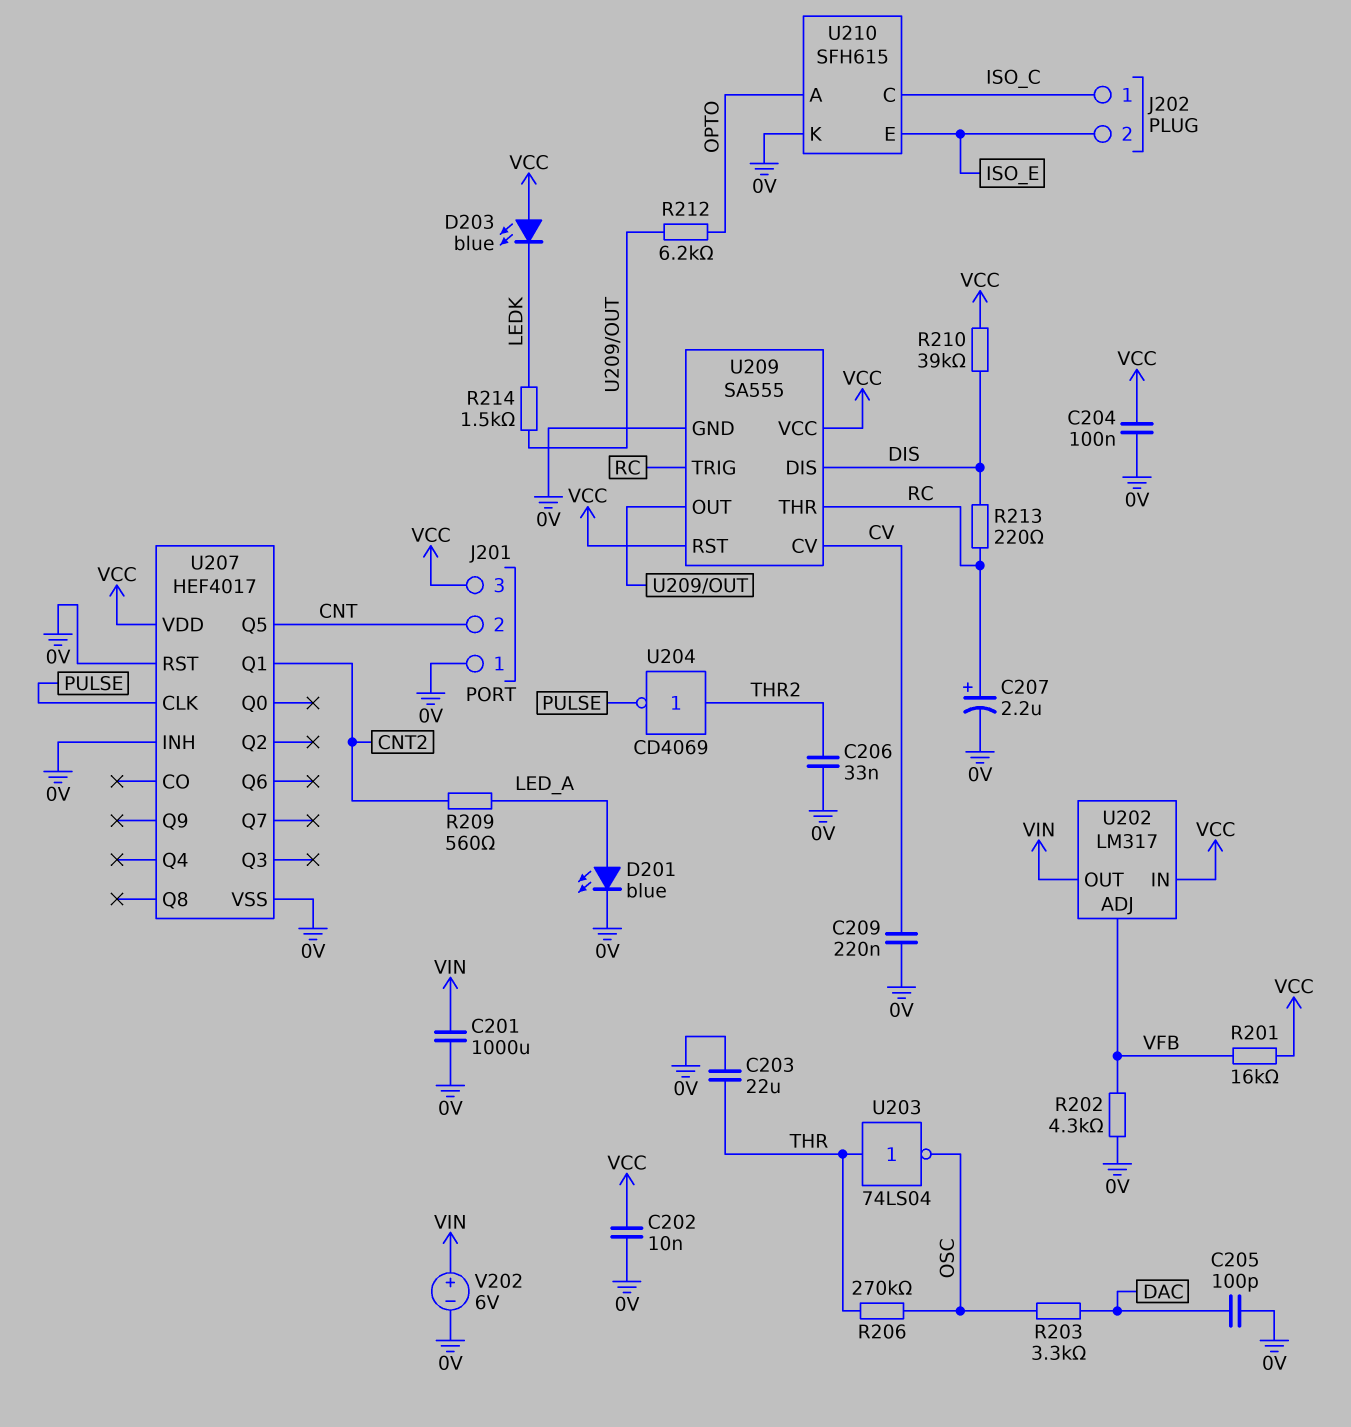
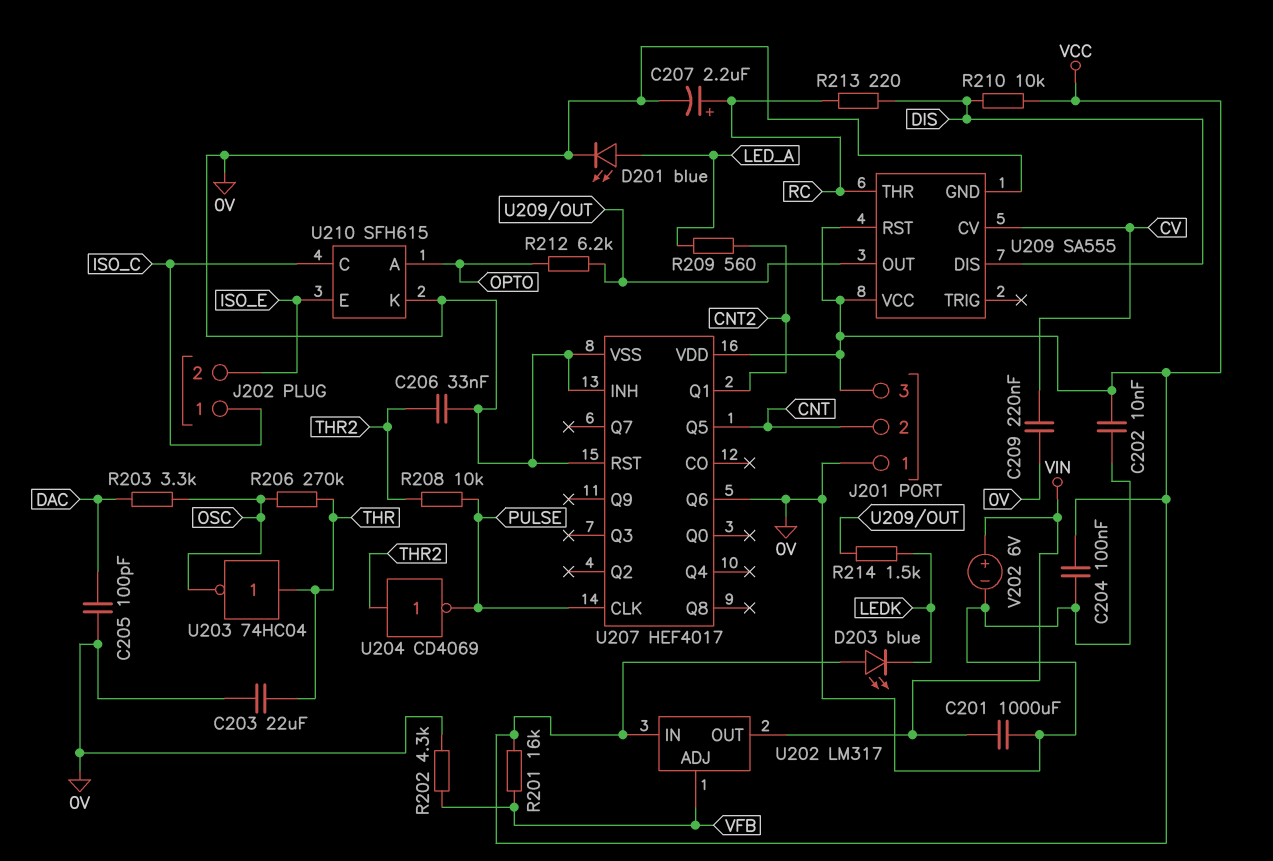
R208: none -> 10k (PULSE, THR2)
R210: 39k (DIS, VCC) -> 10k (DIS, VCC)
U203: NOT 74LS04 (in THR, out OSC) -> NOT 74HC04 (in THR, out OSC)
U207 pin Q6: none -> 0V
U209 pin TRIG: RC -> none

